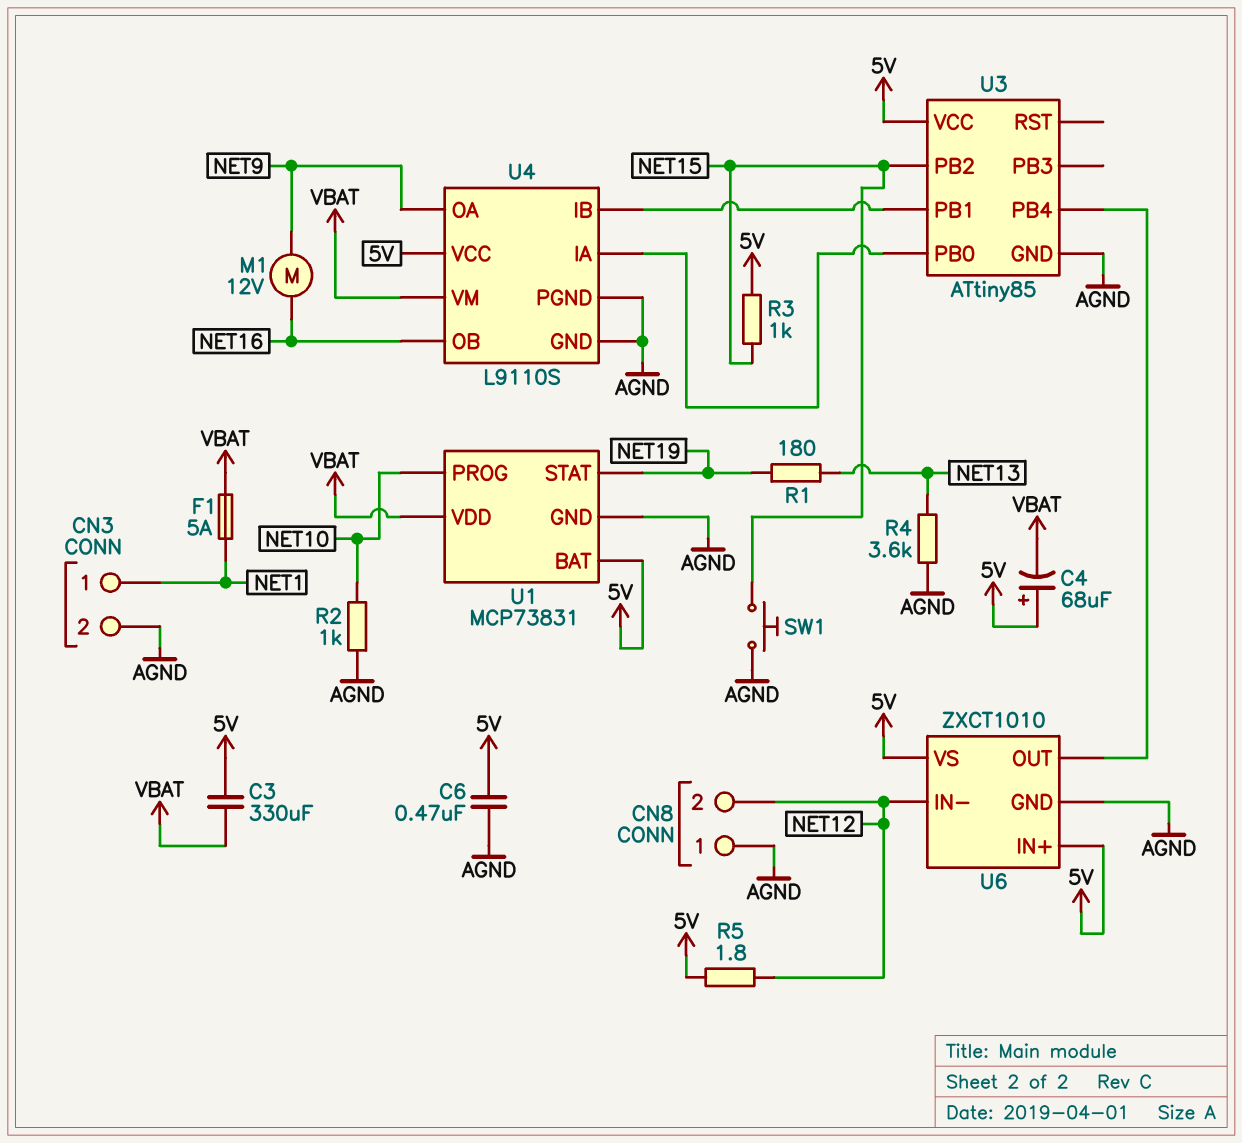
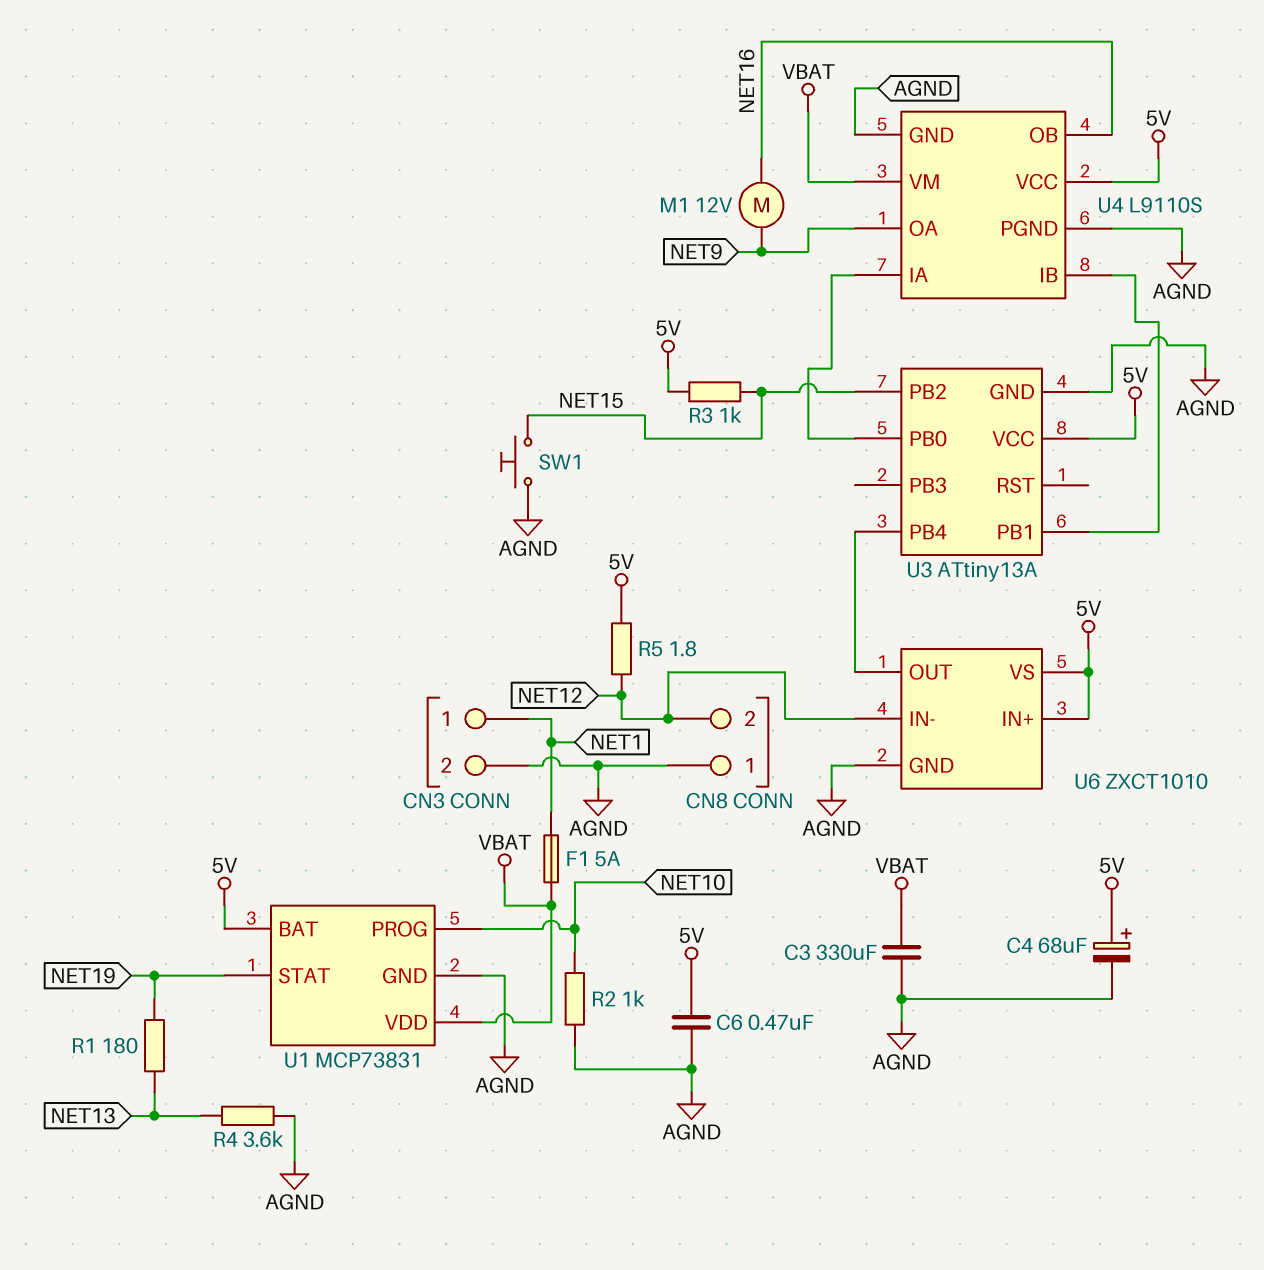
C3: 330uF (5V, VBAT) -> 330uF (AGND, VBAT)
C4: 68uF (plus 5V, minus VBAT) -> 68uF (plus 5V, minus AGND)
U3: ATtiny85 -> ATtiny13A

